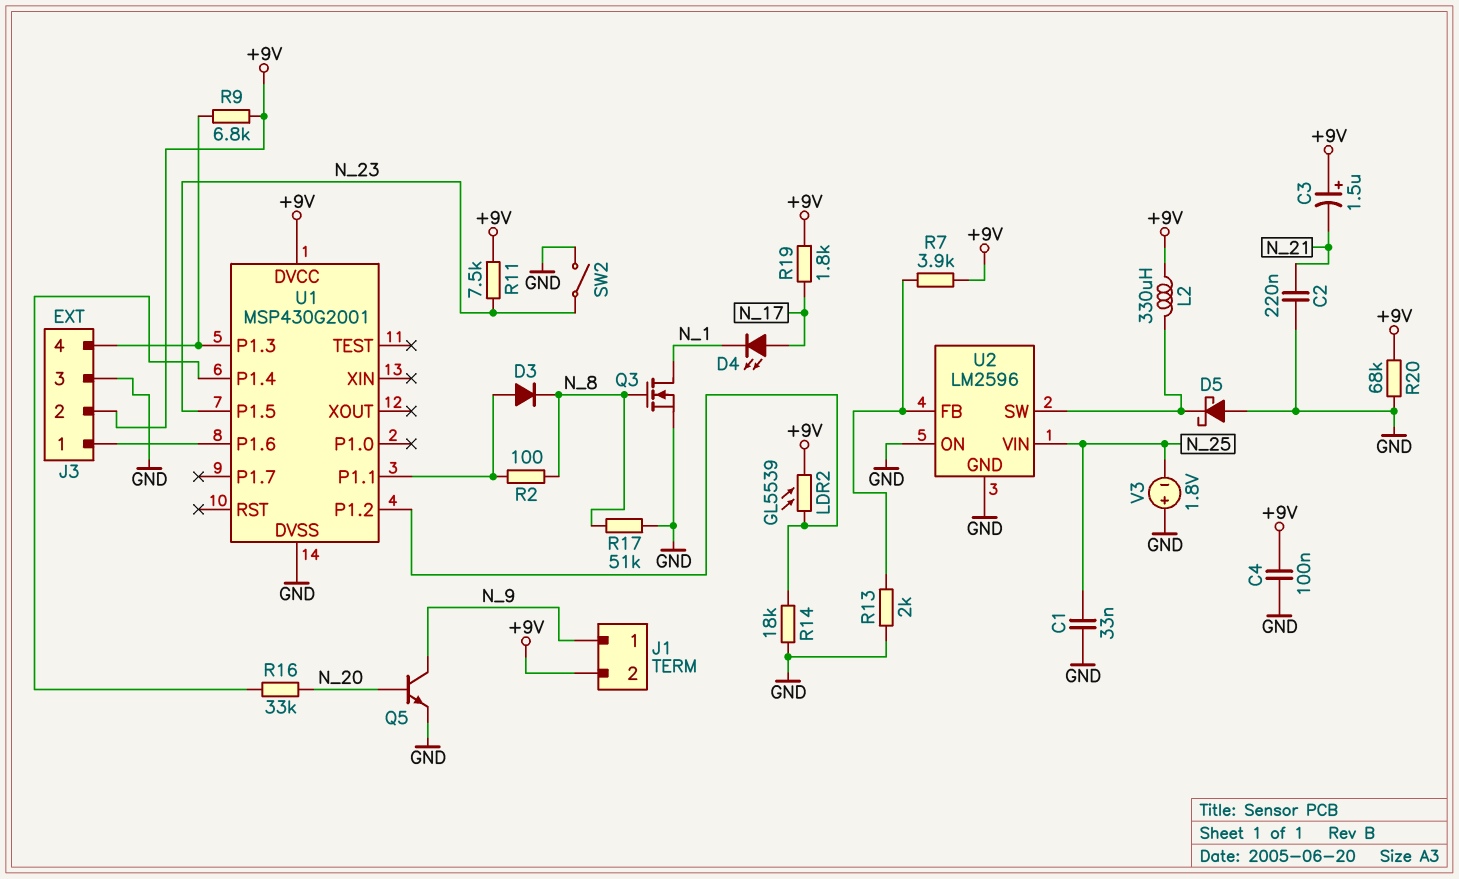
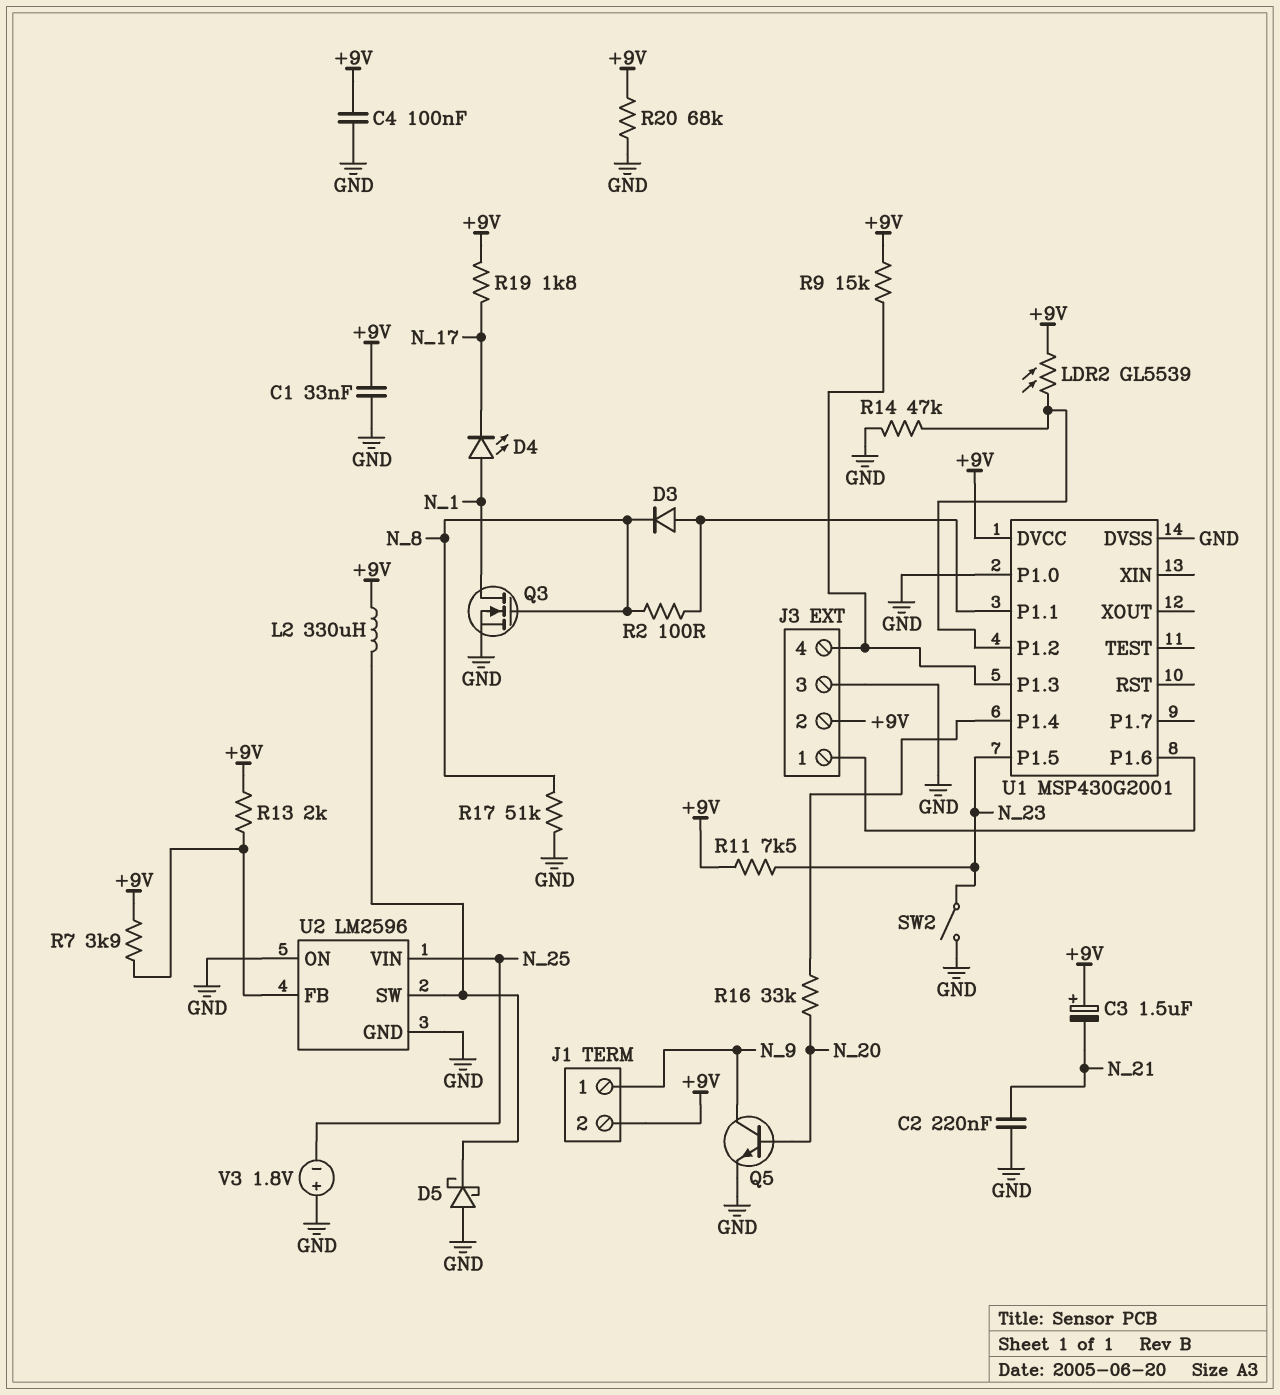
C1: 33nF (GND, N_25) -> 33nF (+9V, GND)
D4: LED (A N_17, K N_1) -> LED (A N_1, K N_17)
R9: 6.8k (+9V, J3/4) -> 15k (+9V, J3/4)
R13: 2k (GND, U2/FB) -> 2k (+9V, U2/FB)
R14: 18k (GND, U1/P1.2) -> 47k (GND, U1/P1.2)
U1 pin P1.0: none -> GND

